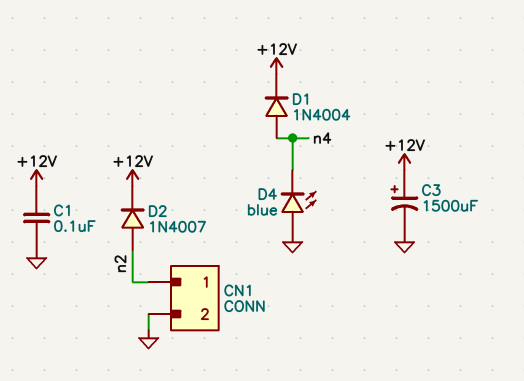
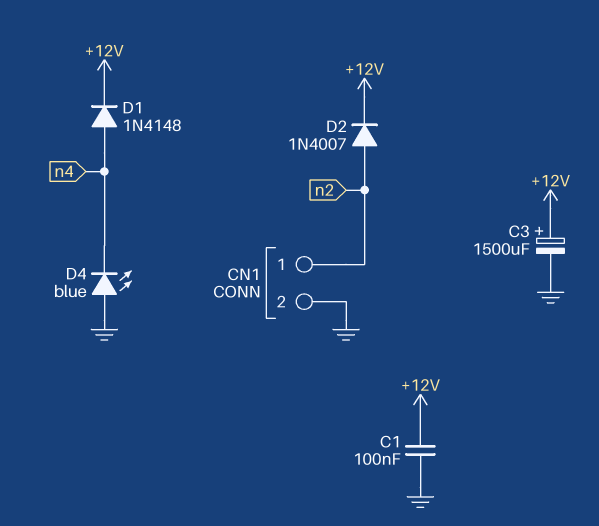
D1: diode 1N4004 (A n4, K +12V) -> diode 1N4148 (A n4, K +12V)

